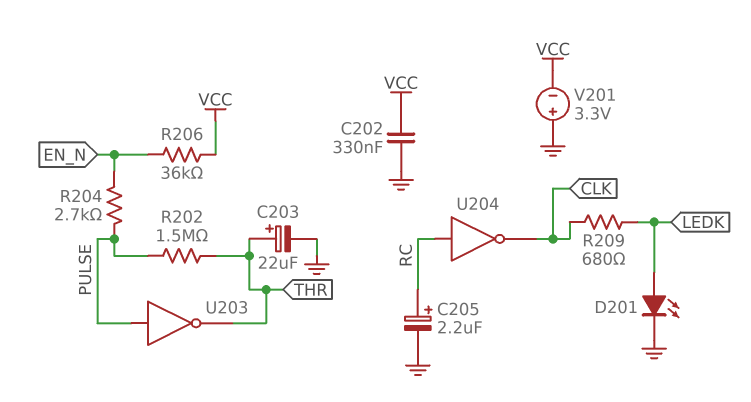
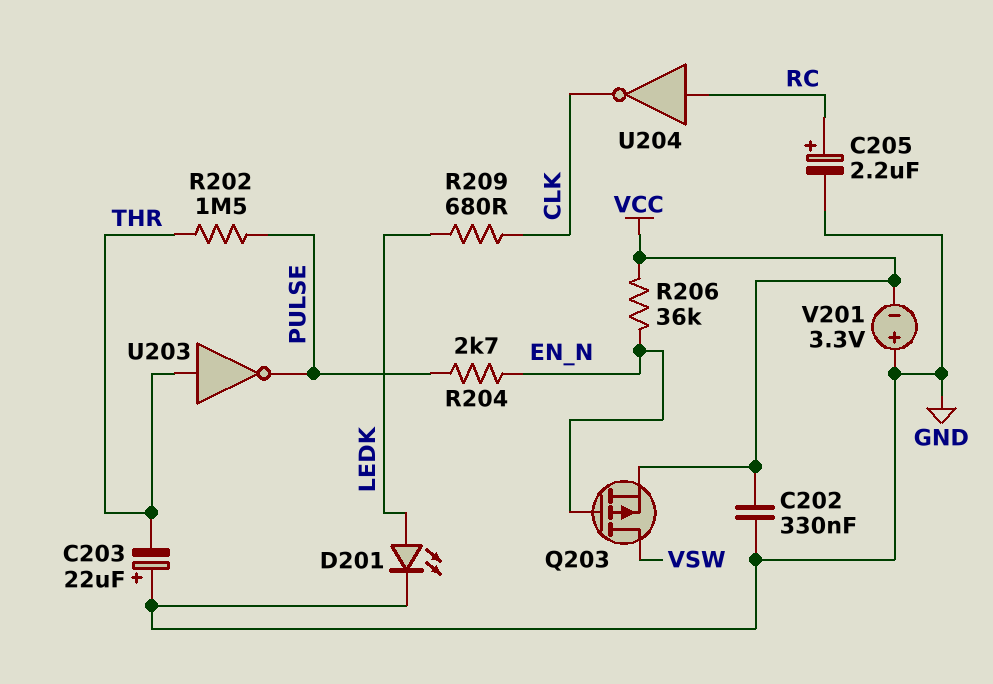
C203: 22uF (plus THR, minus GND) -> 22uF (plus GND, minus THR)
Q203: none -> PMOS (G EN_N, D VSW, S VCC)
U203: NOT (in PULSE, out THR) -> NOT (in THR, out PULSE)

